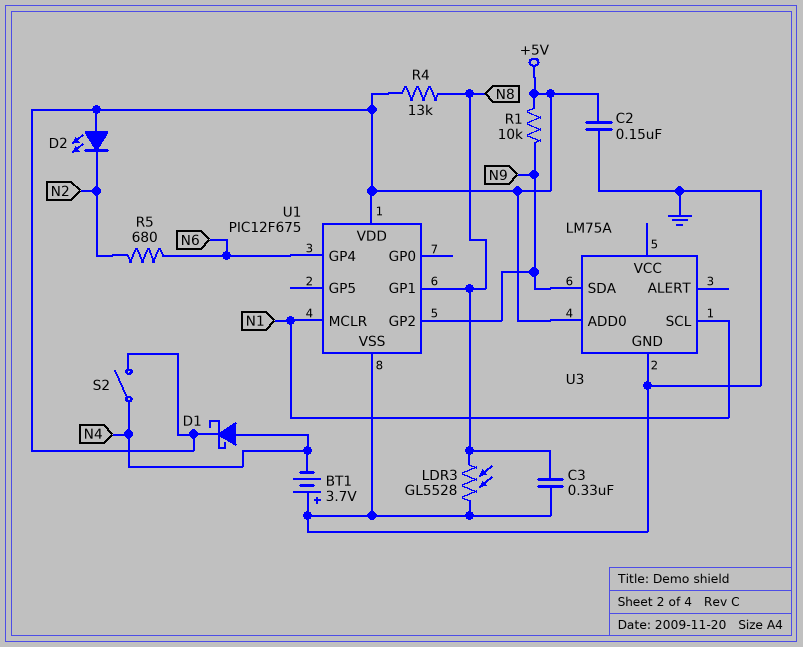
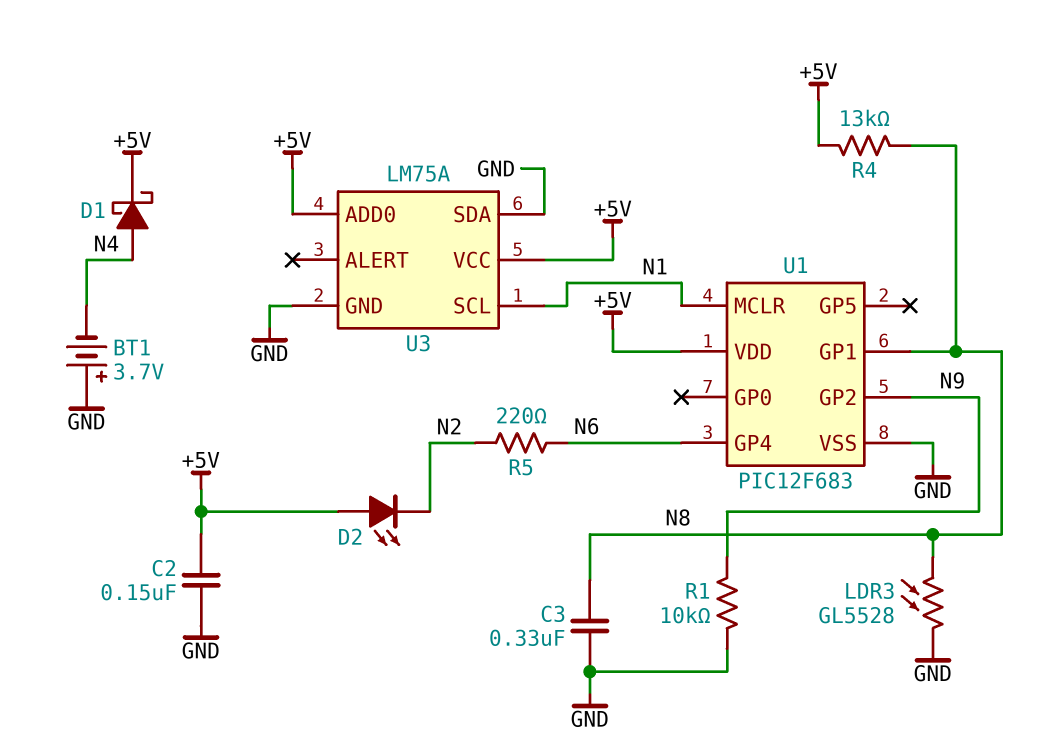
R1: 10k (+5V, N9) -> 10k (GND, N9)
R5: 680 (N2, N6) -> 220 (N2, N6)
S2: switch (+5V, N4) -> none
U1: PIC12F675 -> PIC12F683
U3 pin SDA: N9 -> GND
U3 pin VCC: none -> +5V

